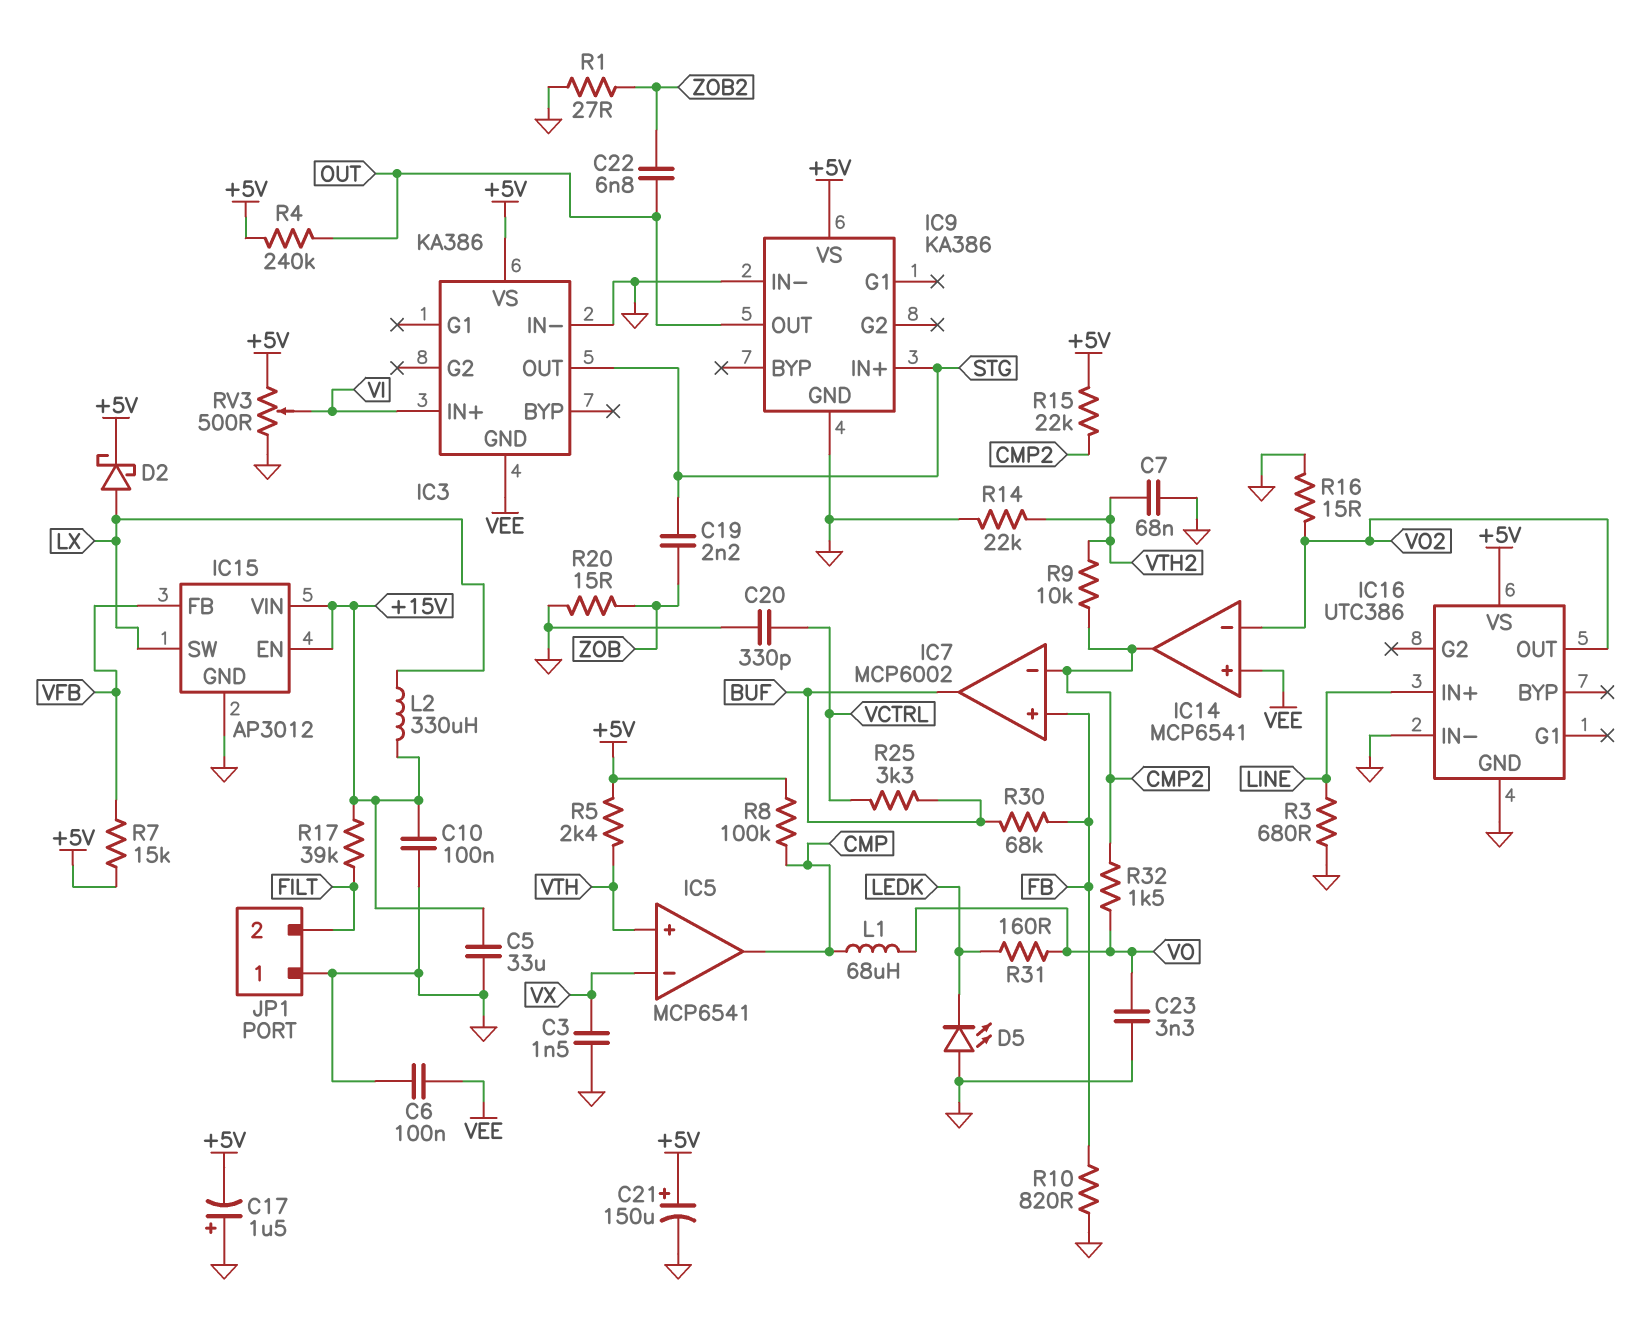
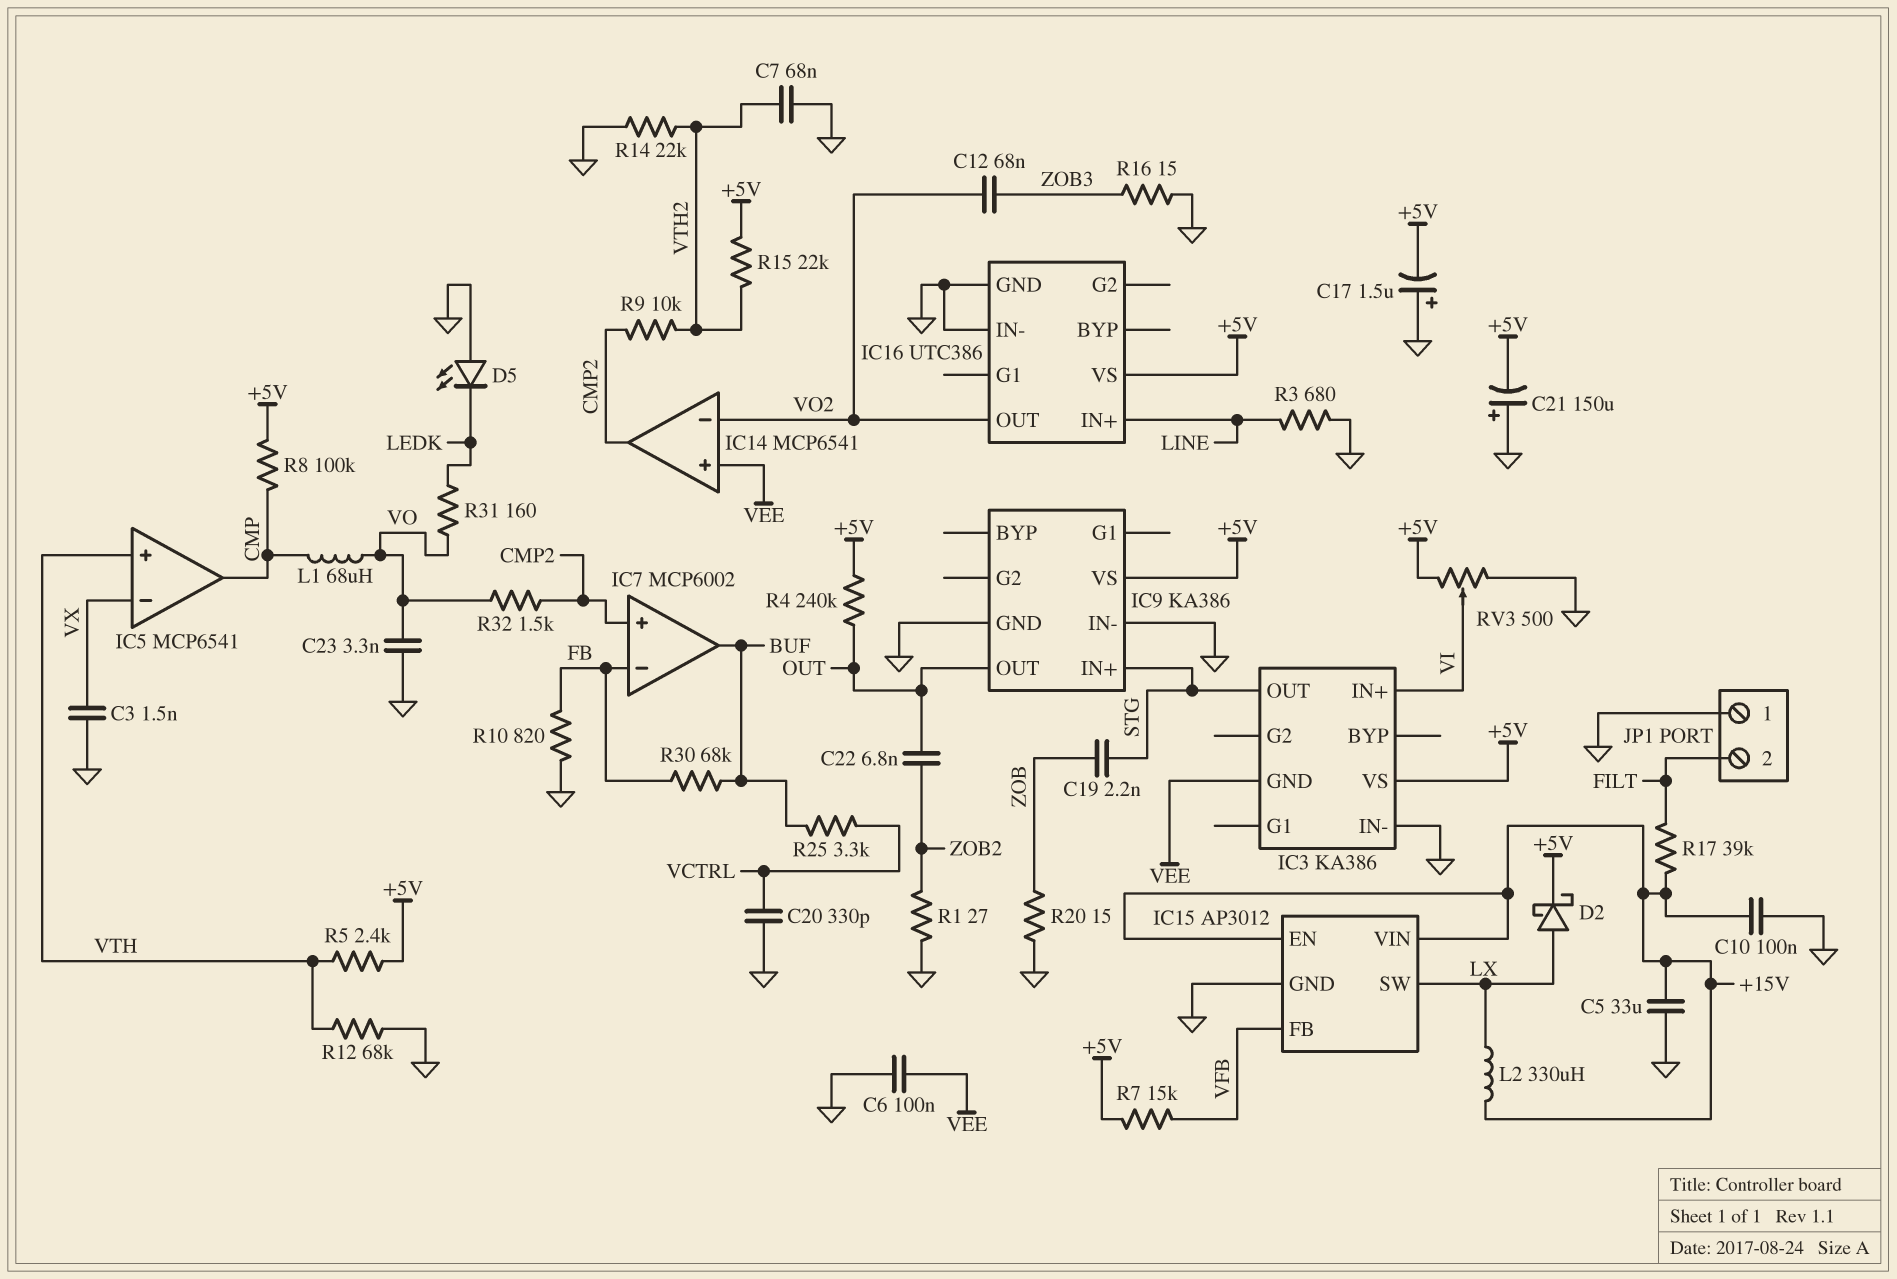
C12: none -> 68nF (VO2, ZOB3)
C21: 150uF (plus +5V, minus GND) -> 150uF (plus GND, minus +5V)
IC7 pin in+: FB -> CMP2
IC7 pin in-: CMP2 -> FB
R12: none -> 68k (GND, VTH)
R15: 22k (+5V, CMP2) -> 22k (+5V, VTH2)
R16: 15 (GND, VO2) -> 15 (GND, ZOB3)

